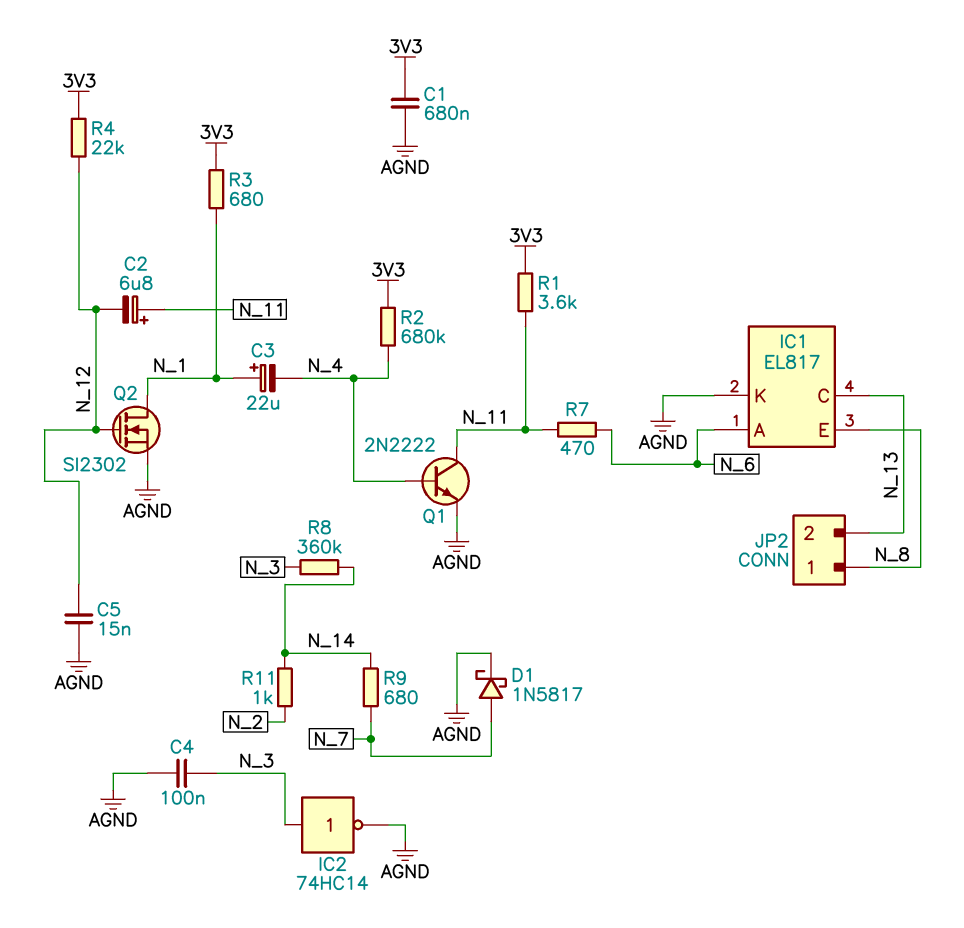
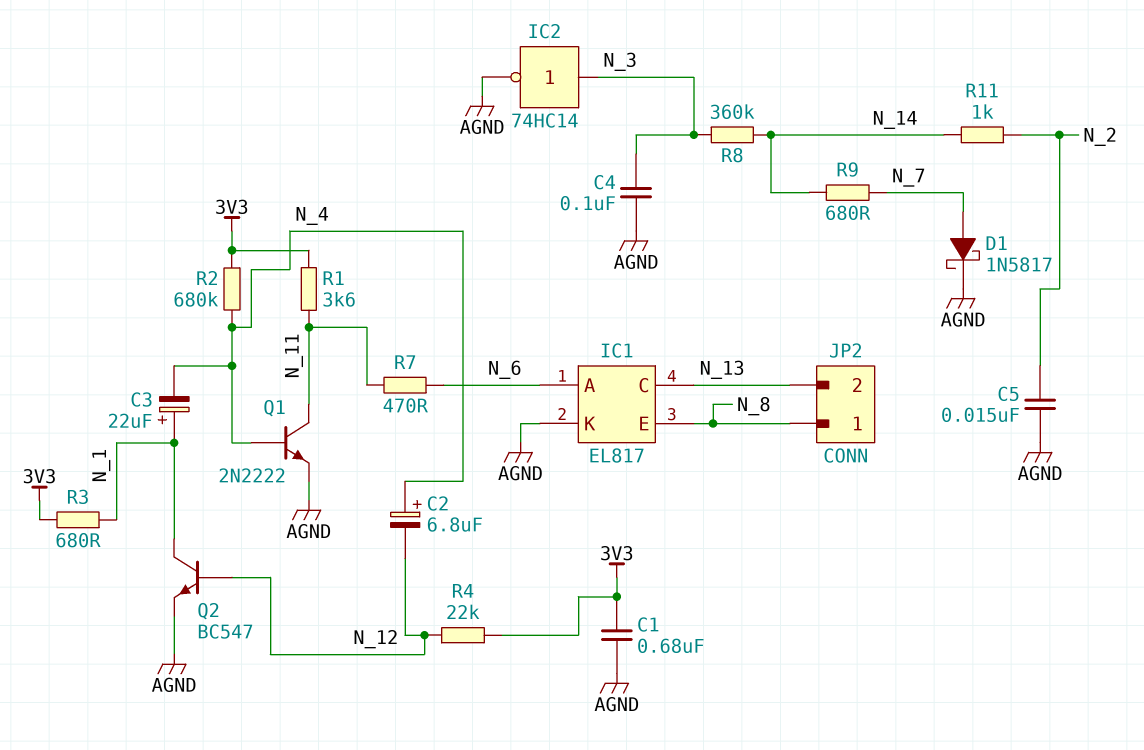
C2: 6.8uF (plus N_11, minus N_12) -> 6.8uF (plus N_4, minus N_12)
C5: 15nF (AGND, N_12) -> 15nF (AGND, N_2)
Q2: NMOS SI2302 (G N_12, D N_1, S AGND) -> NPN BC547 (B N_12, C N_1, E AGND)

